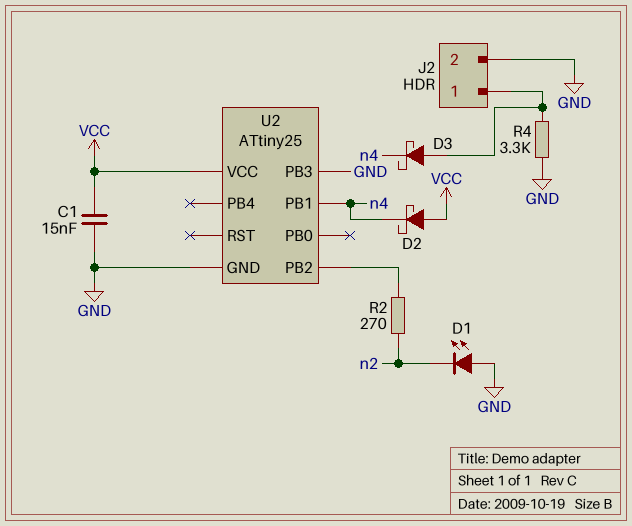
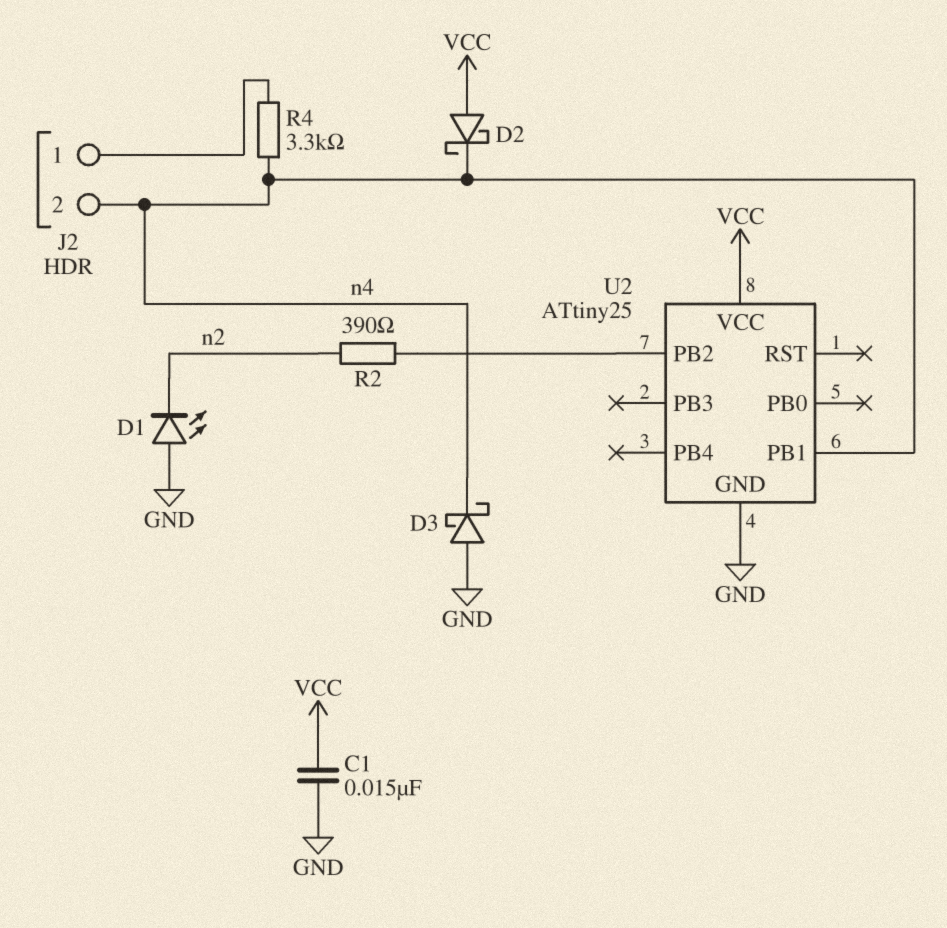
D3: schottky (A J2/1, K n4) -> schottky (A GND, K n4)
J2 pin 2: GND -> n4
R2: 270 (U2/PB2, n2) -> 390 (U2/PB2, n2)
R4: 3.3k (GND, J2/1) -> 3.3k (J2/1, n4)
U2 pin PB3: GND -> none

